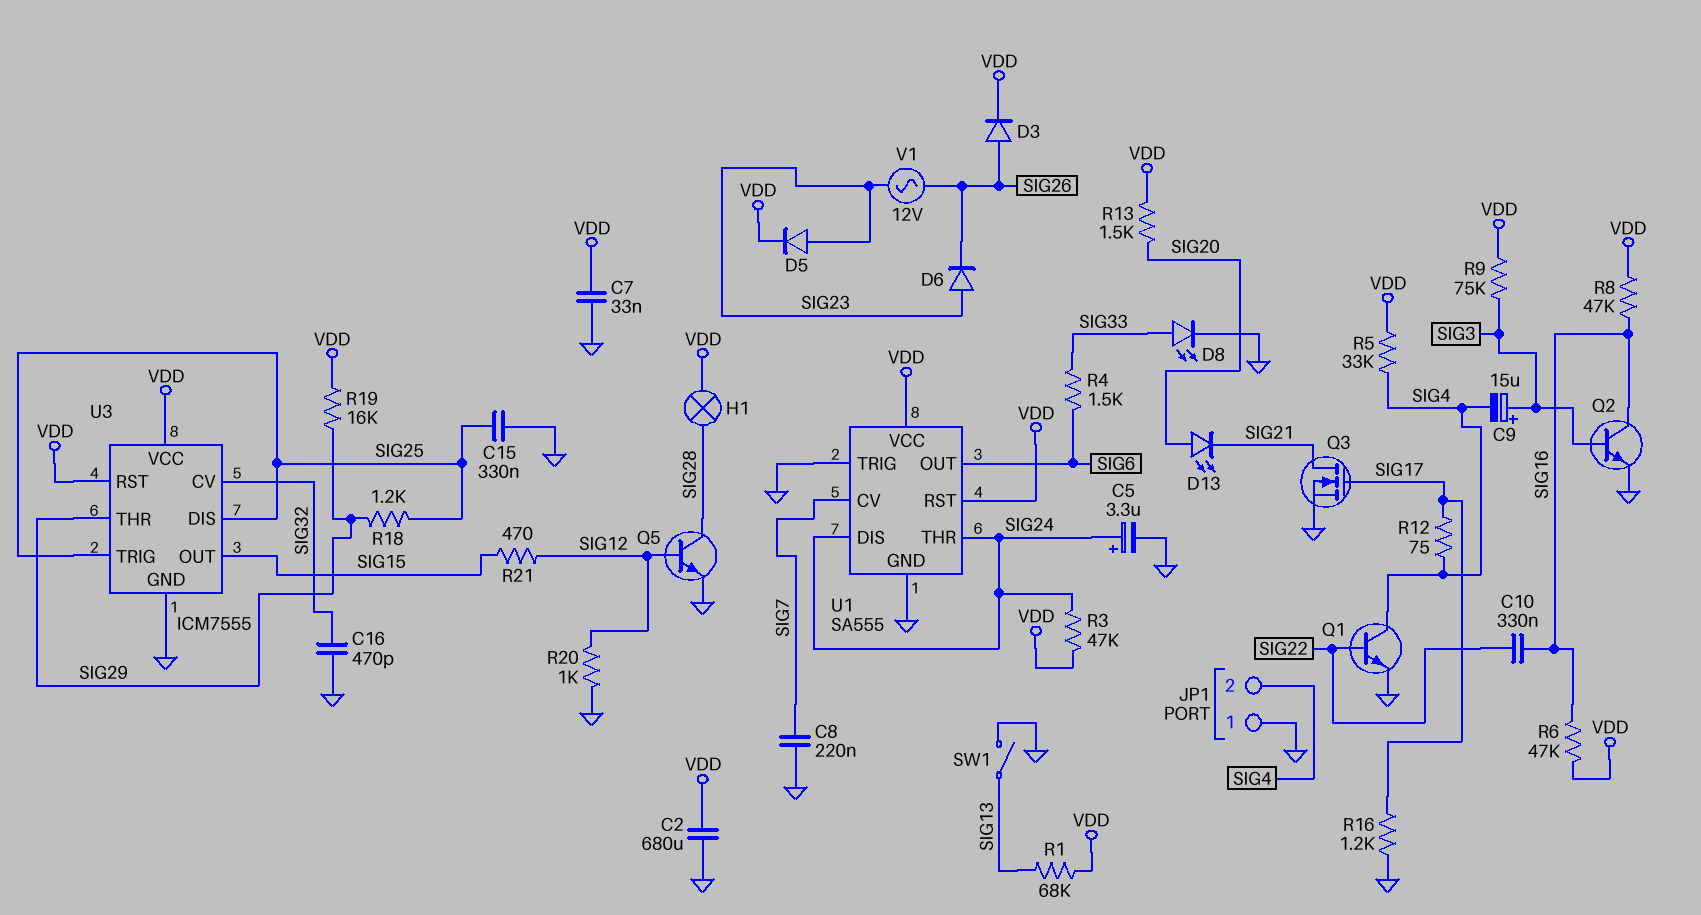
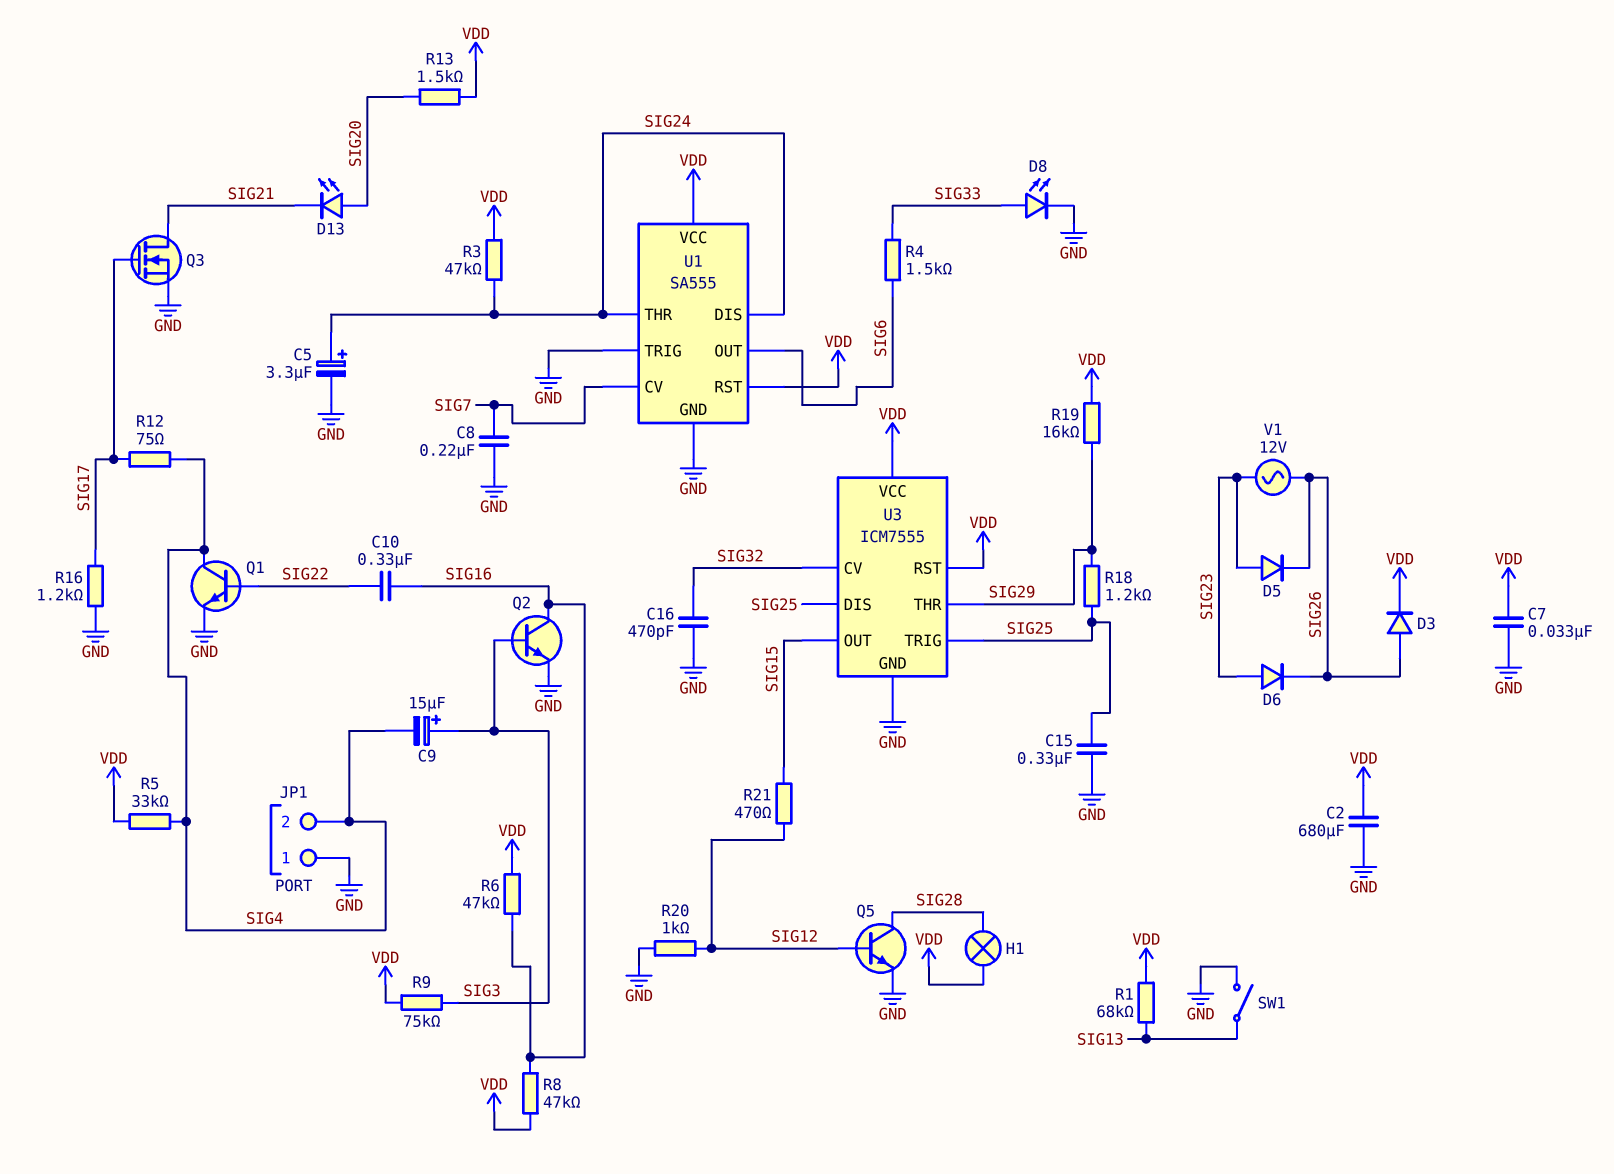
D5: diode (A SIG23, K VDD) -> diode (A SIG23, K SIG26)

